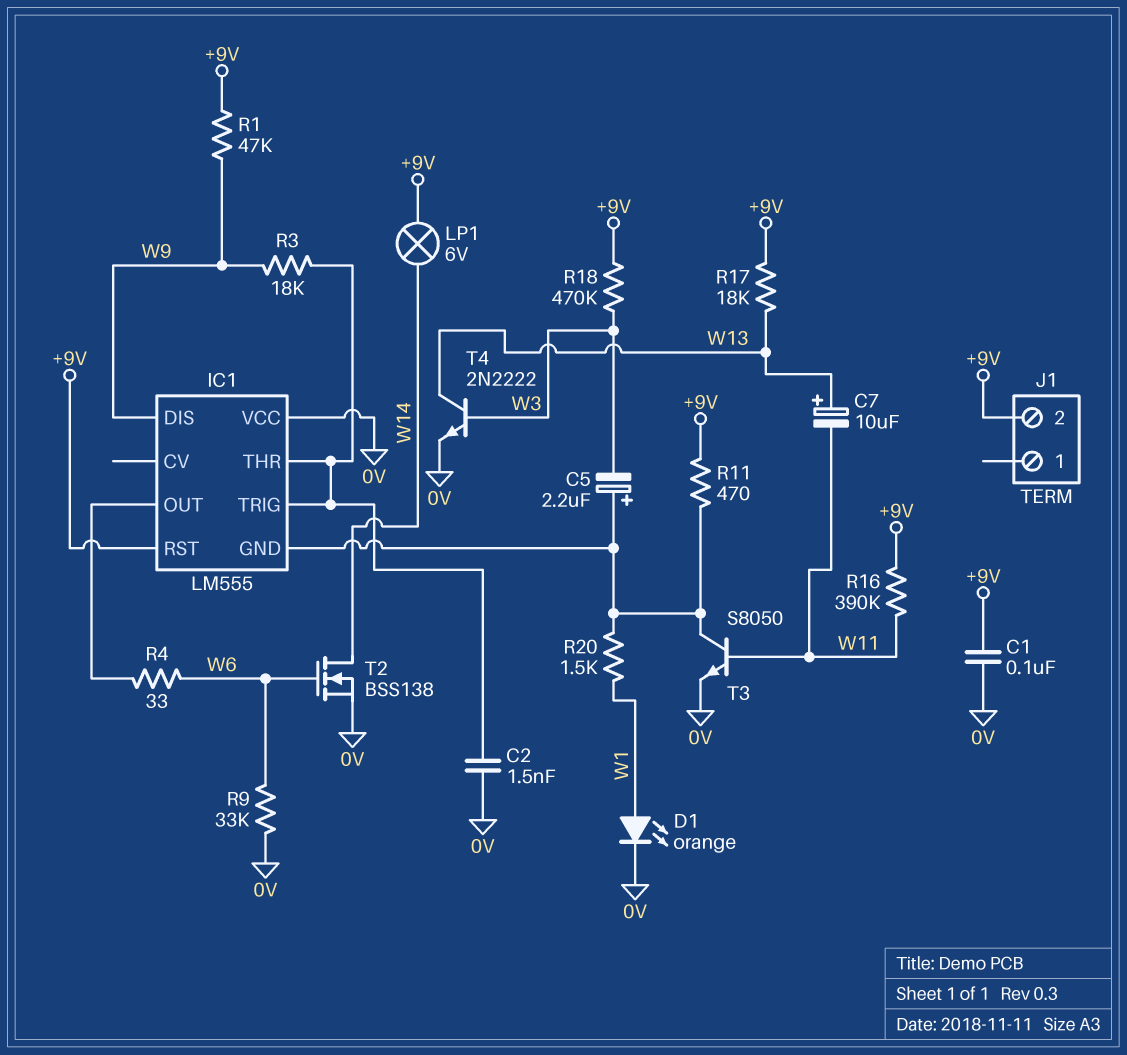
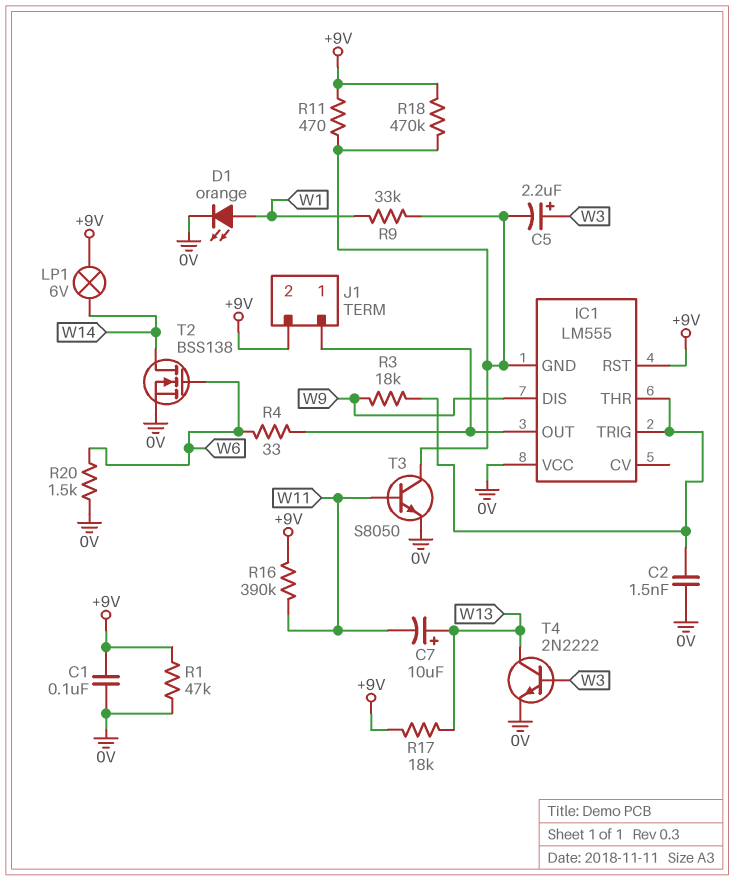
C5: 2.2uF (plus IC1/GND, minus W3) -> 2.2uF (plus W3, minus IC1/GND)
J1 pin 1: none -> IC1/OUT
R1: 47k (+9V, W9) -> 47k (+9V, 0V)
R9: 33k (0V, W6) -> 33k (IC1/GND, W1)
R18: 470k (+9V, W3) -> 470k (+9V, IC1/GND)
R20: 1.5k (IC1/GND, W1) -> 1.5k (0V, W6)

